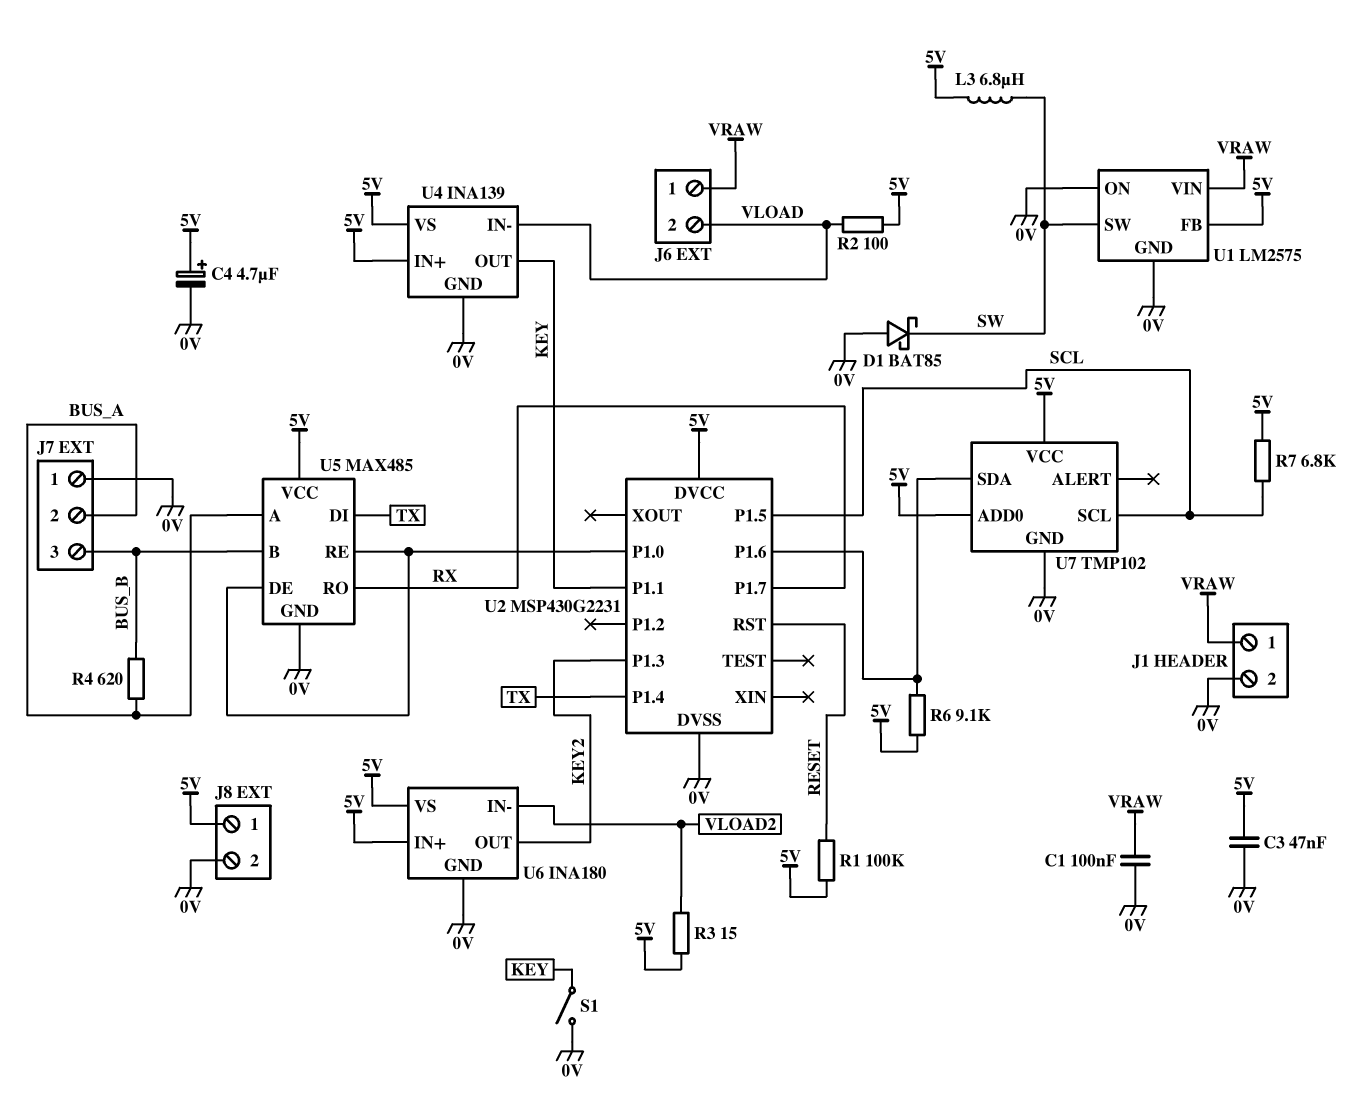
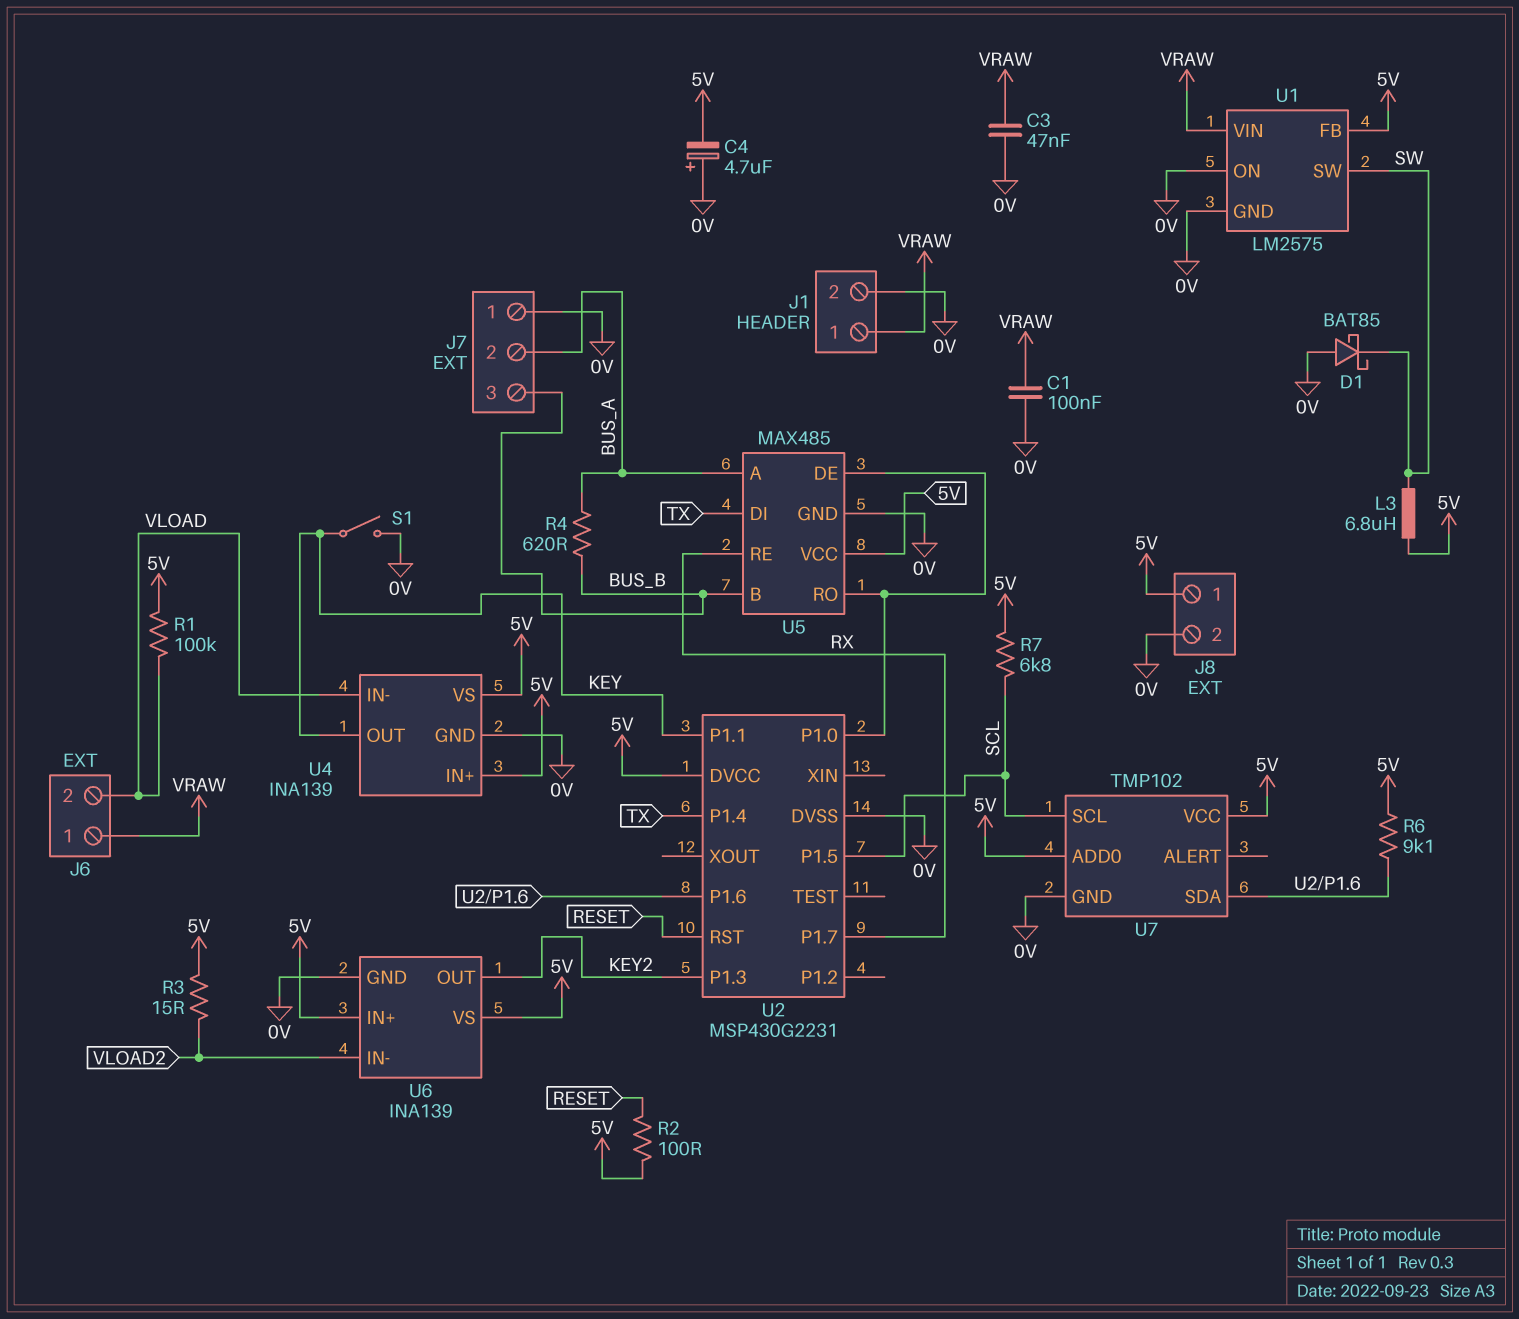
C3: 47nF (0V, 5V) -> 47nF (0V, VRAW)
C4: 4.7uF (plus 5V, minus 0V) -> 4.7uF (plus 0V, minus 5V)
R1: 100k (5V, RESET) -> 100k (5V, VLOAD)
R2: 100 (5V, VLOAD) -> 100 (5V, RESET)
U5 pin RE: U2/P1.0 -> RX
U5 pin RO: RX -> U2/P1.0
U6: INA180 -> INA139

